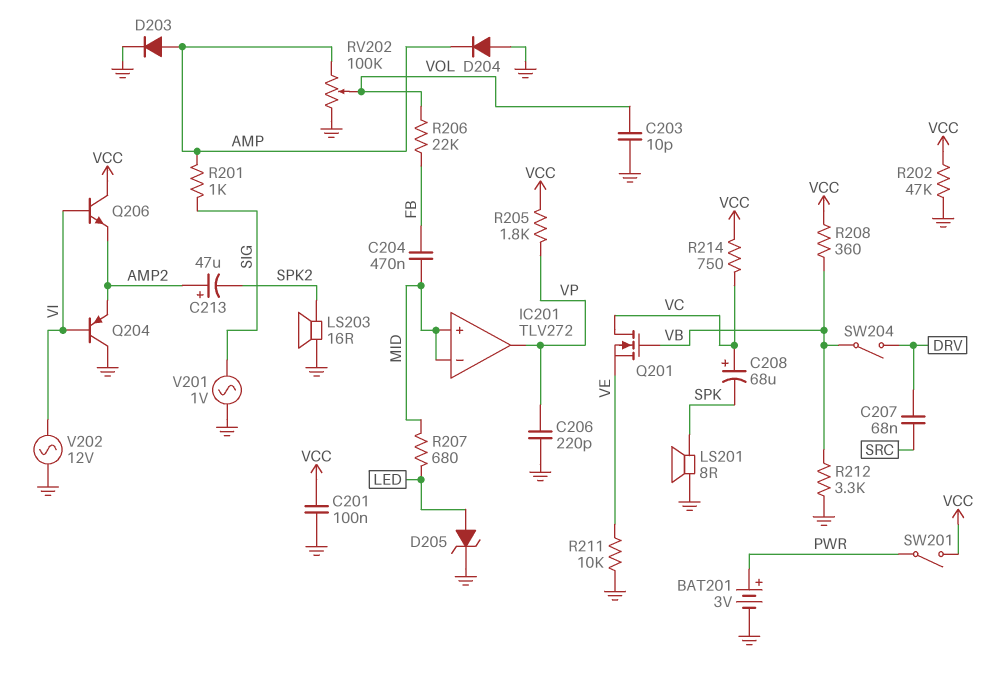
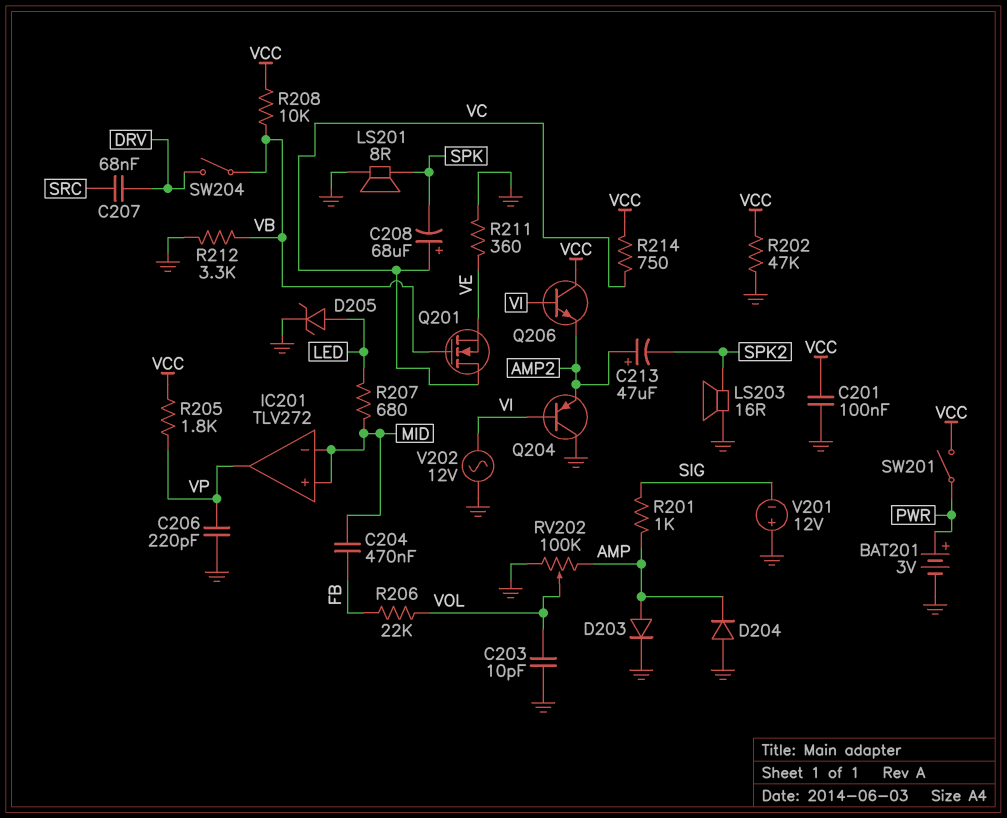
R208: 360 (VB, VCC) -> 10k (VB, VCC)
R211: 10k (GND, VE) -> 360 (GND, VE)
V201: AC 1V (GND, SIG) -> 12V (plus GND, minus SIG)

